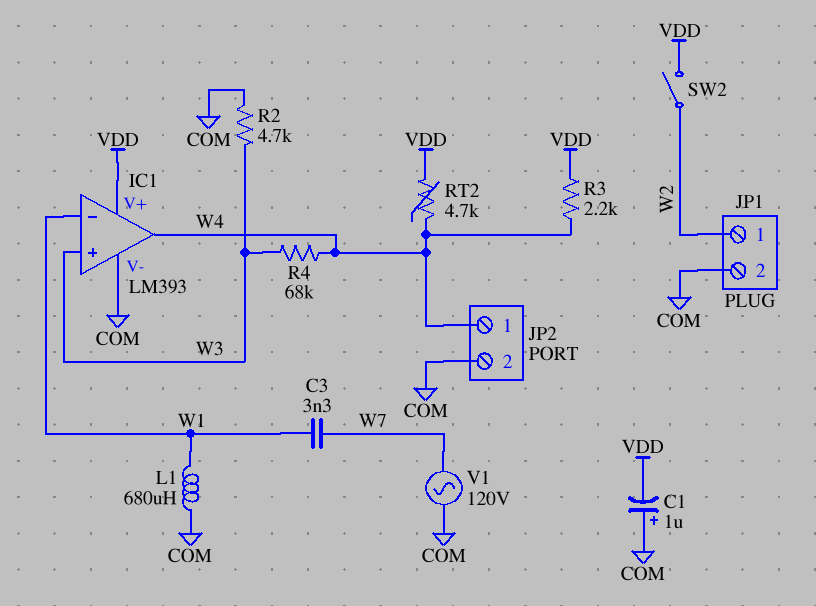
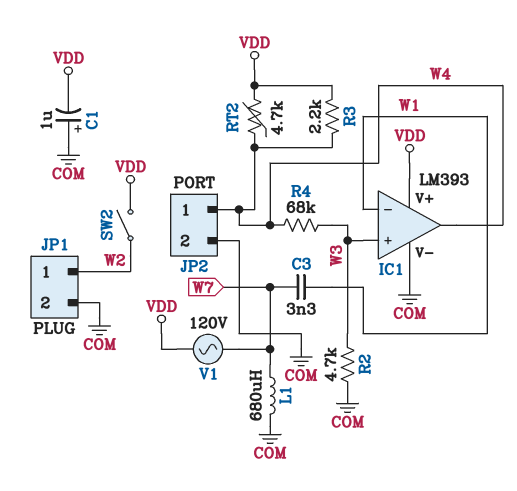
L1: 680uH (COM, W1) -> 680uH (COM, W7)
V1: AC 120V (COM, W7) -> AC 120V (VDD, W7)

